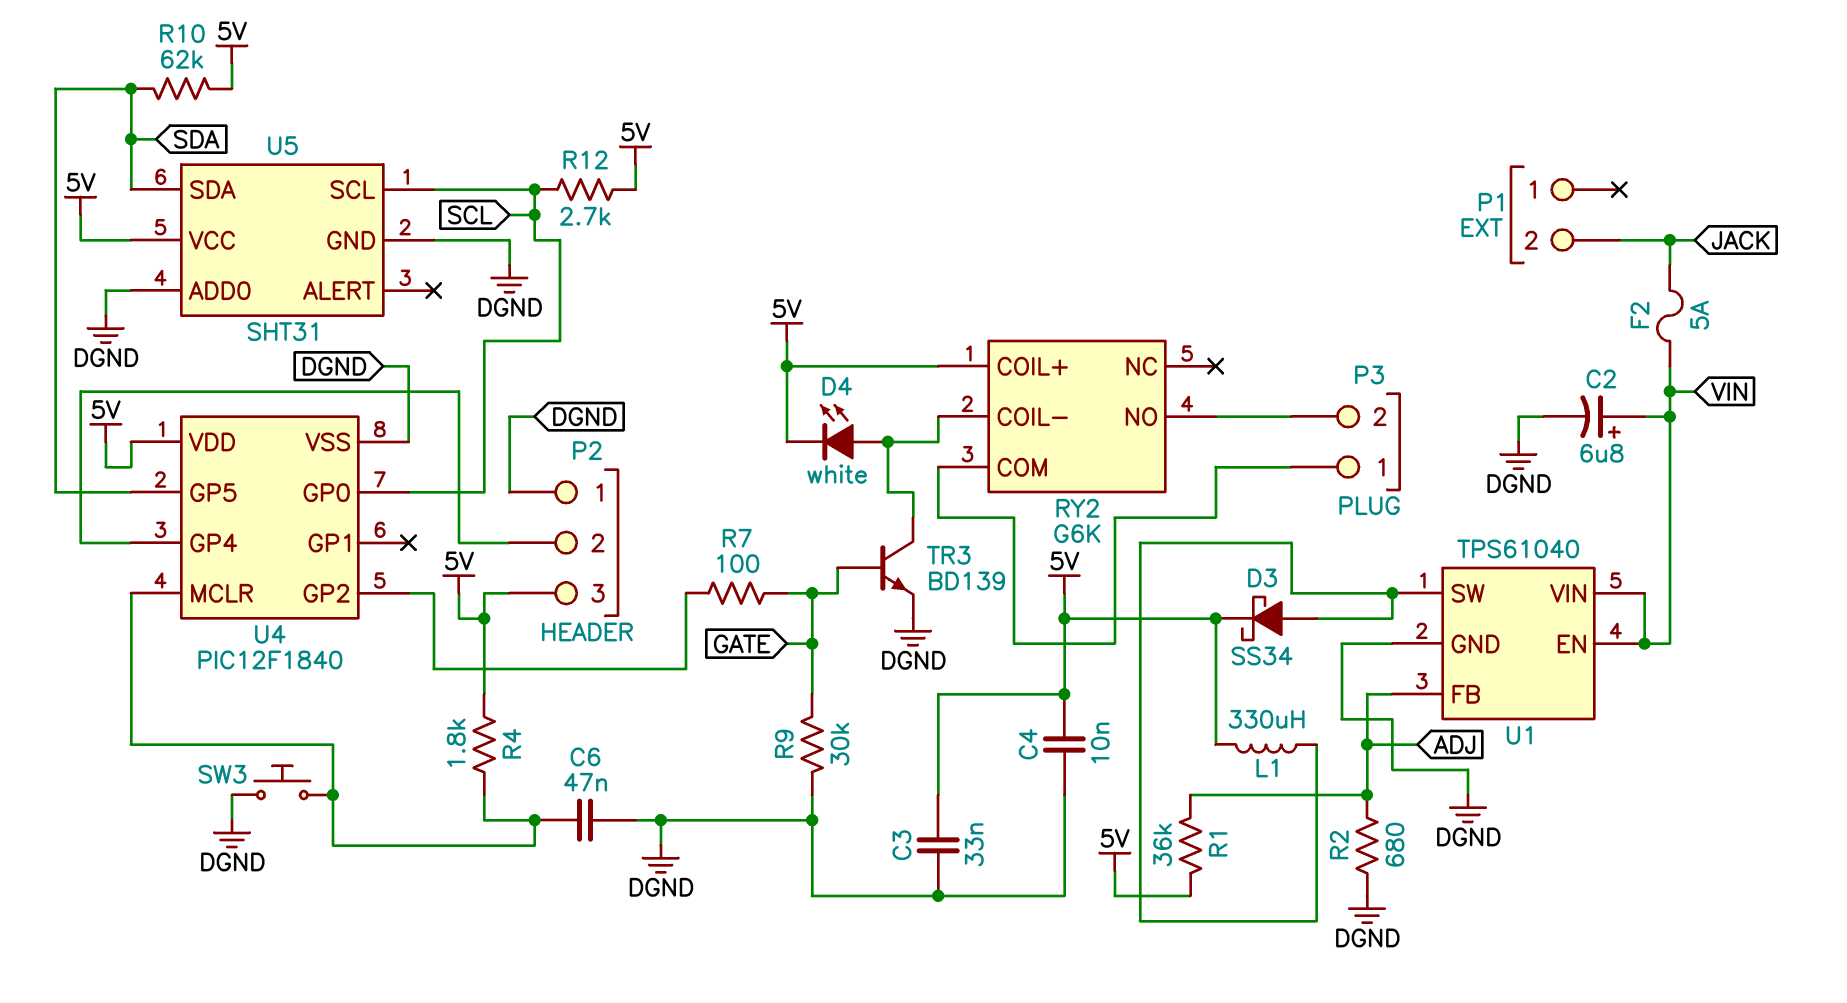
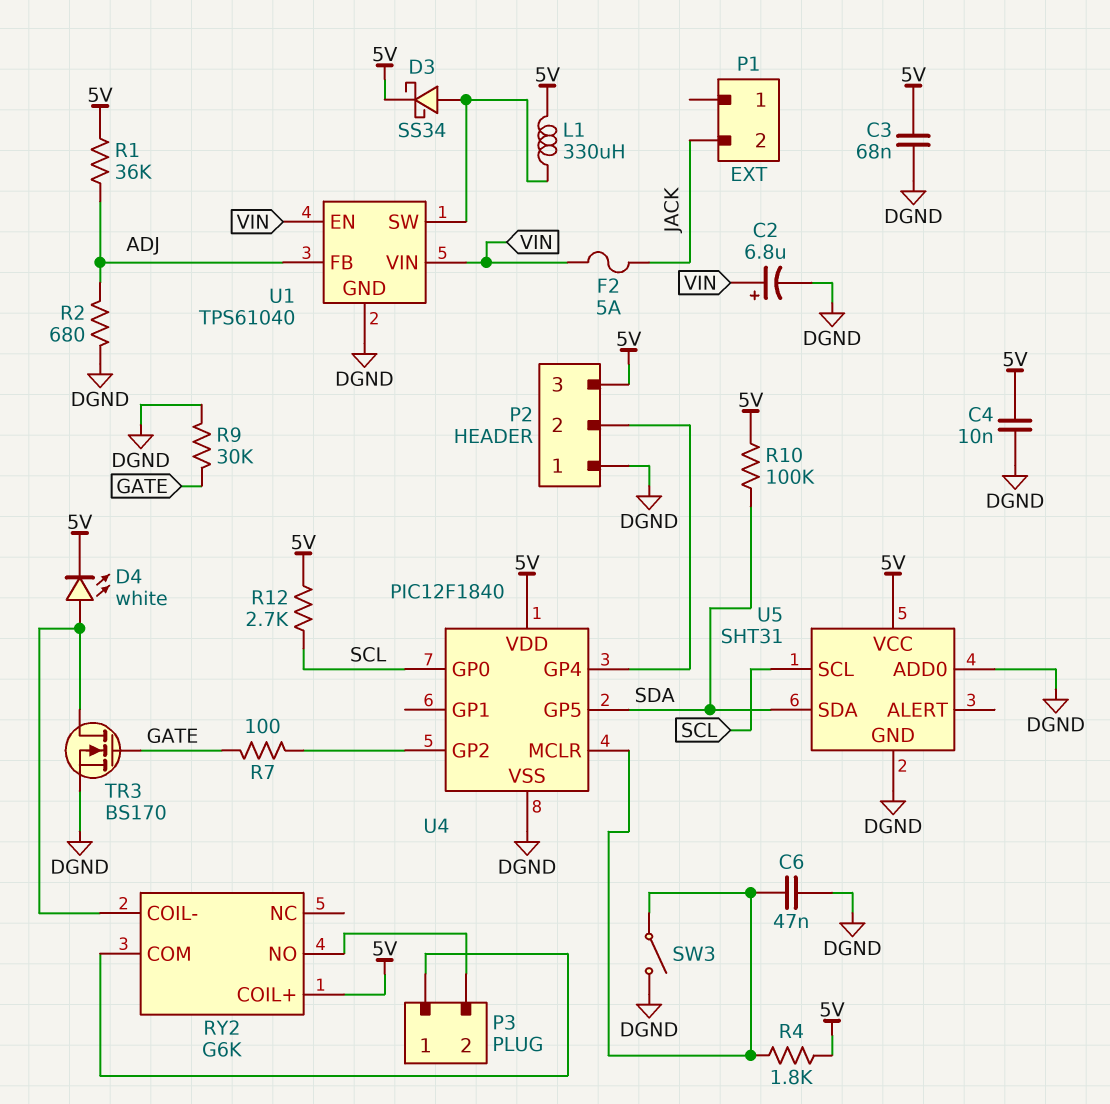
C3: 33nF (5V, DGND) -> 68nF (5V, DGND)
R10: 62k (5V, SDA) -> 100k (5V, SDA)
SW3: button (DGND, U4/MCLR) -> switch (DGND, U4/MCLR)
TR3: NPN BD139 (B GATE, C RY2/COIL-, E DGND) -> NMOS BS170 (G GATE, D RY2/COIL-, S DGND)

